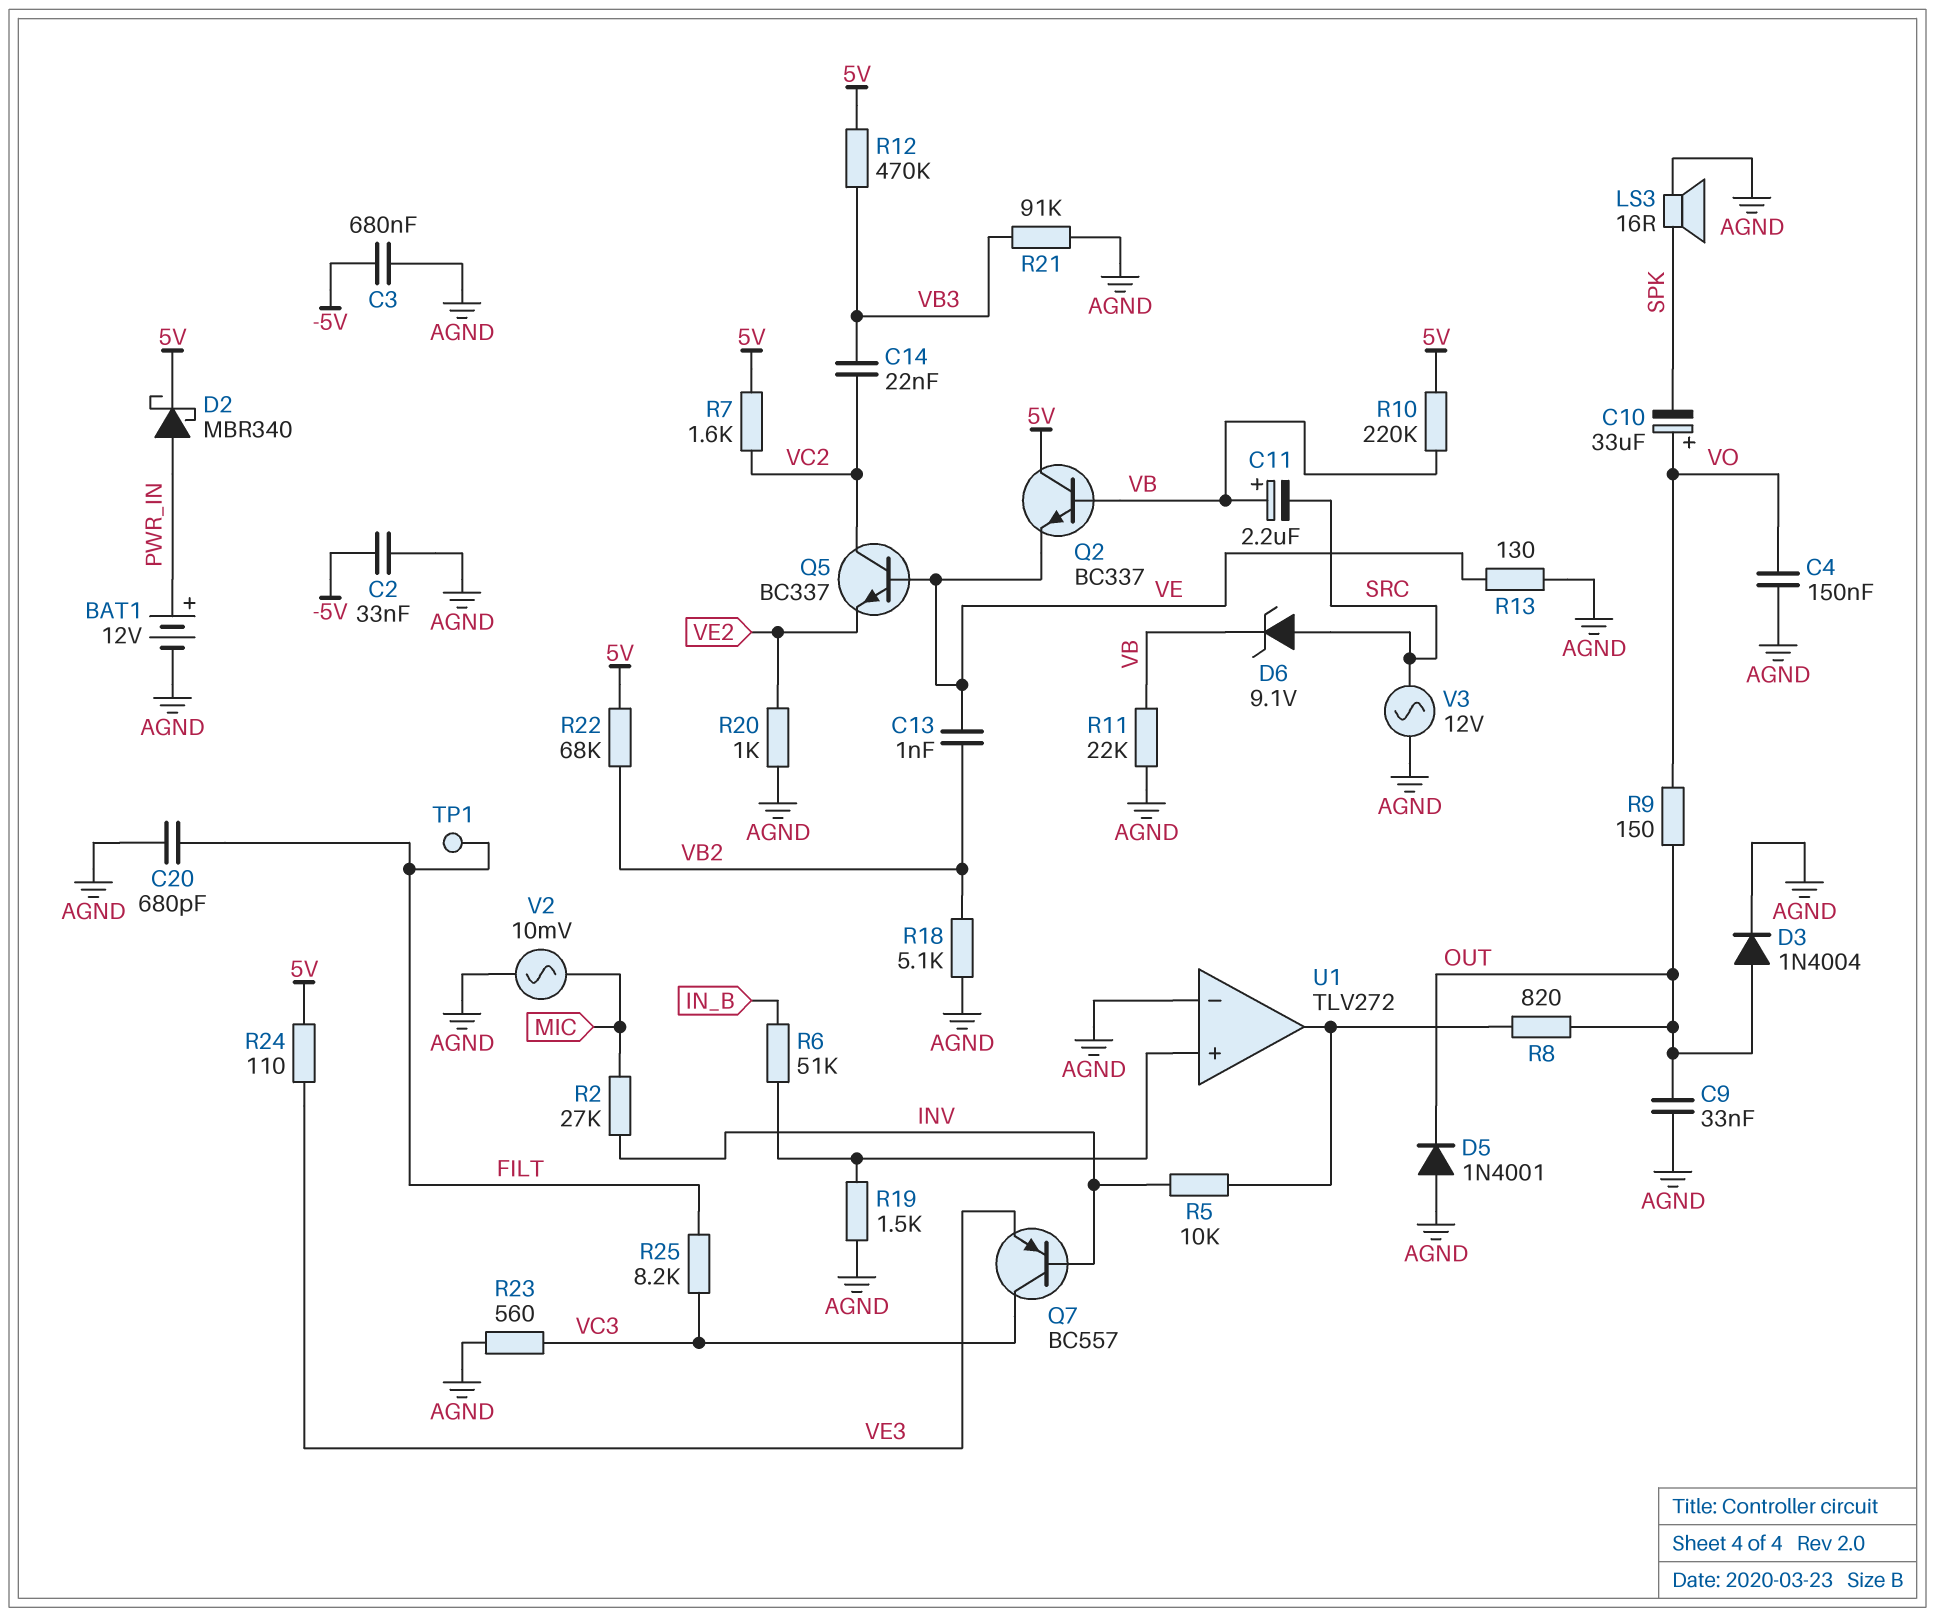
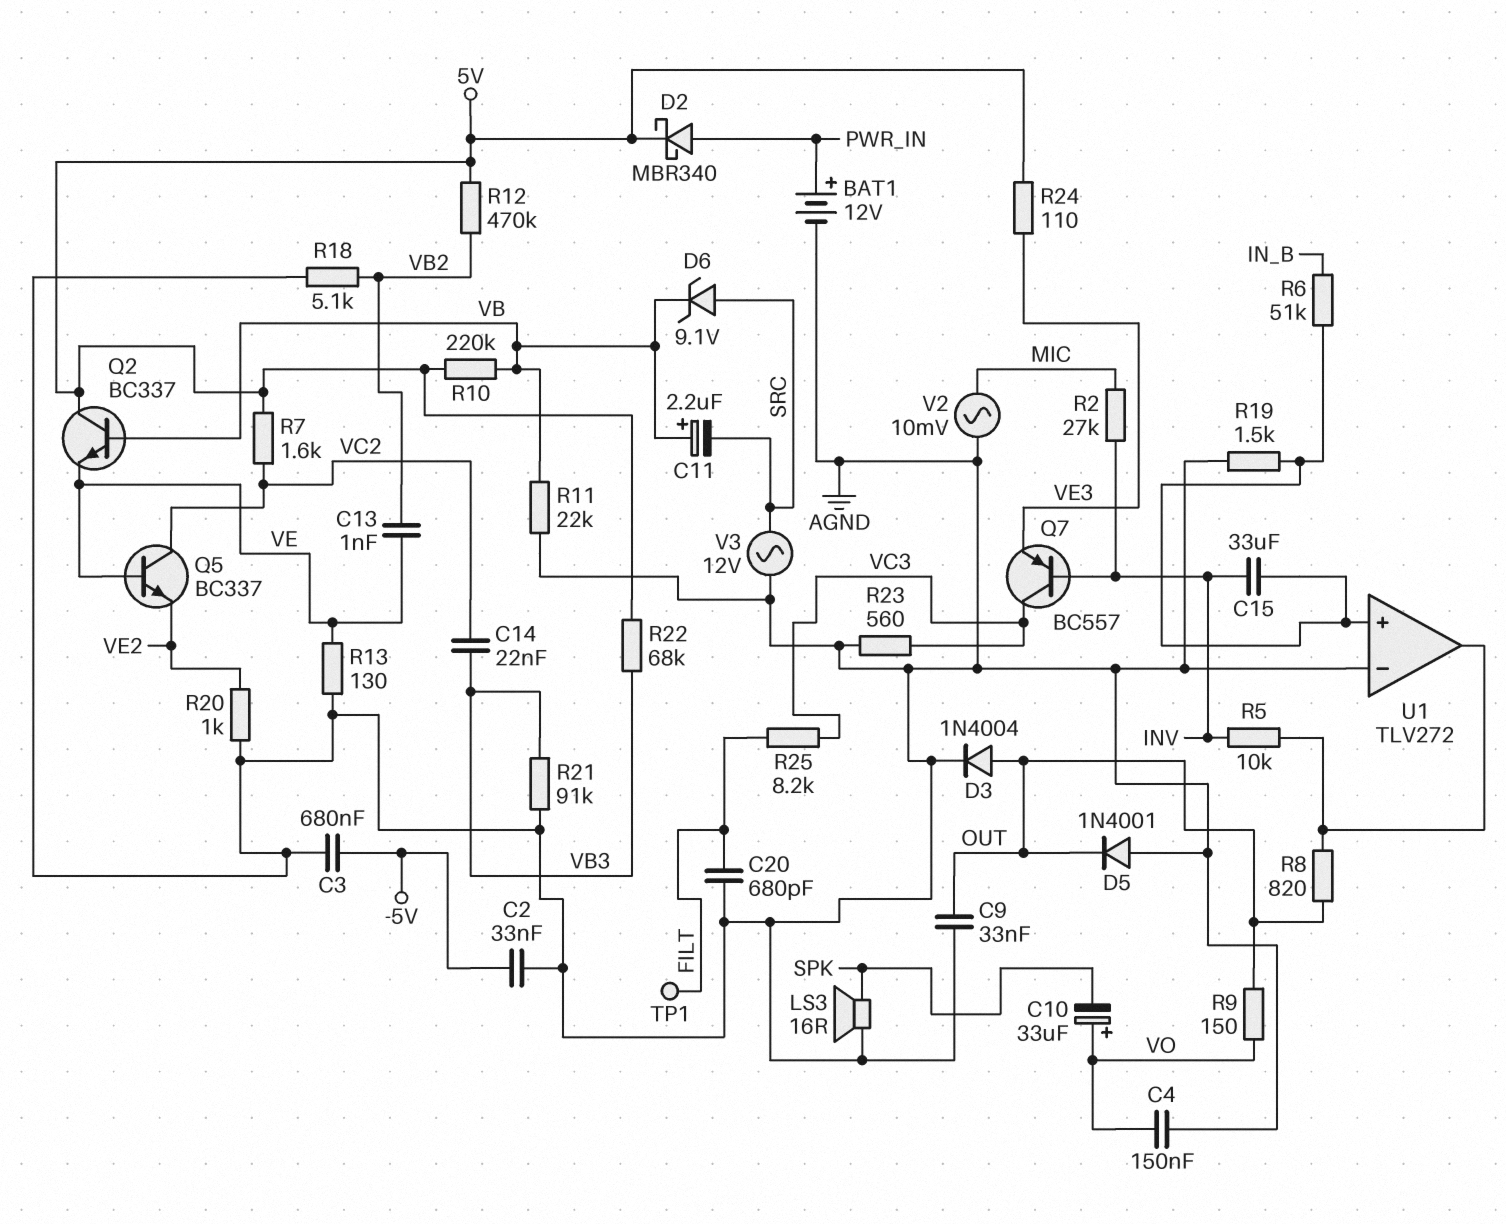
C15: none -> 33uF (INV, U1/in+)
R12: 470k (5V, VB3) -> 470k (5V, VB2)
R22: 68k (5V, VB2) -> 68k (5V, VB3)

